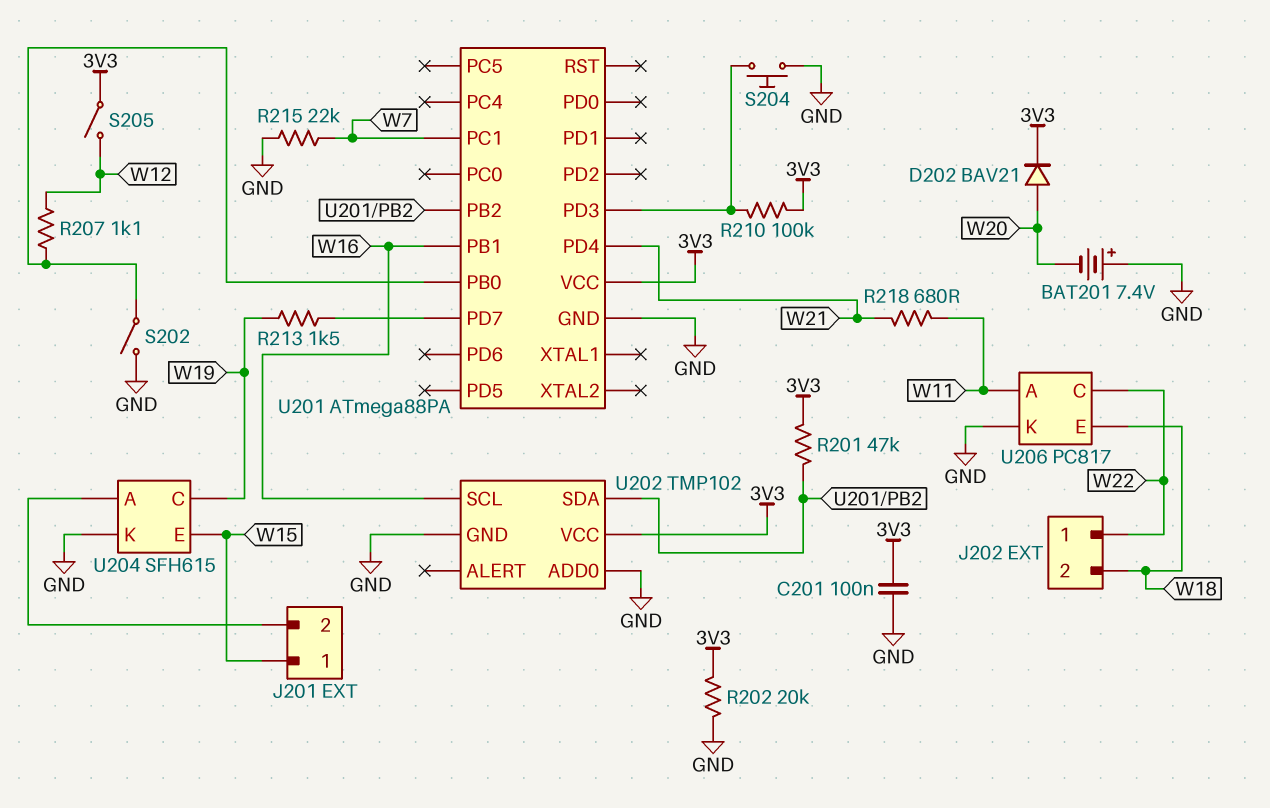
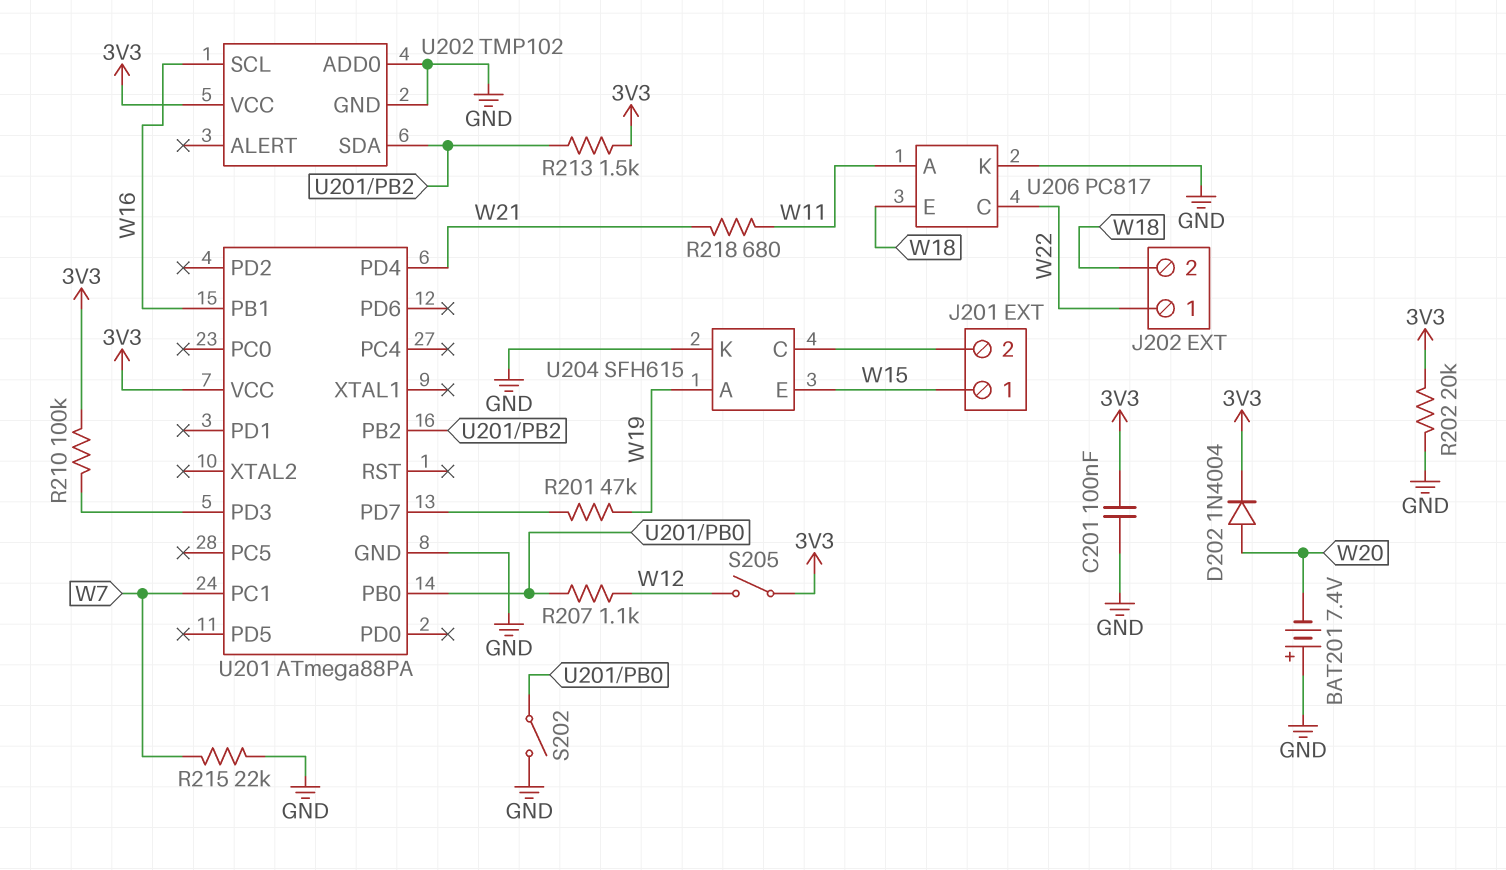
D202: diode BAV21 (A W20, K 3V3) -> diode 1N4004 (A W20, K 3V3)
R201: 47k (3V3, U201/PB2) -> 47k (U201/PD7, W19)
R213: 1.5k (U201/PD7, W19) -> 1.5k (3V3, U201/PB2)
S204: button (GND, U201/PD3) -> none
U204 pin A: J201/2 -> W19
U204 pin C: W19 -> J201/2

